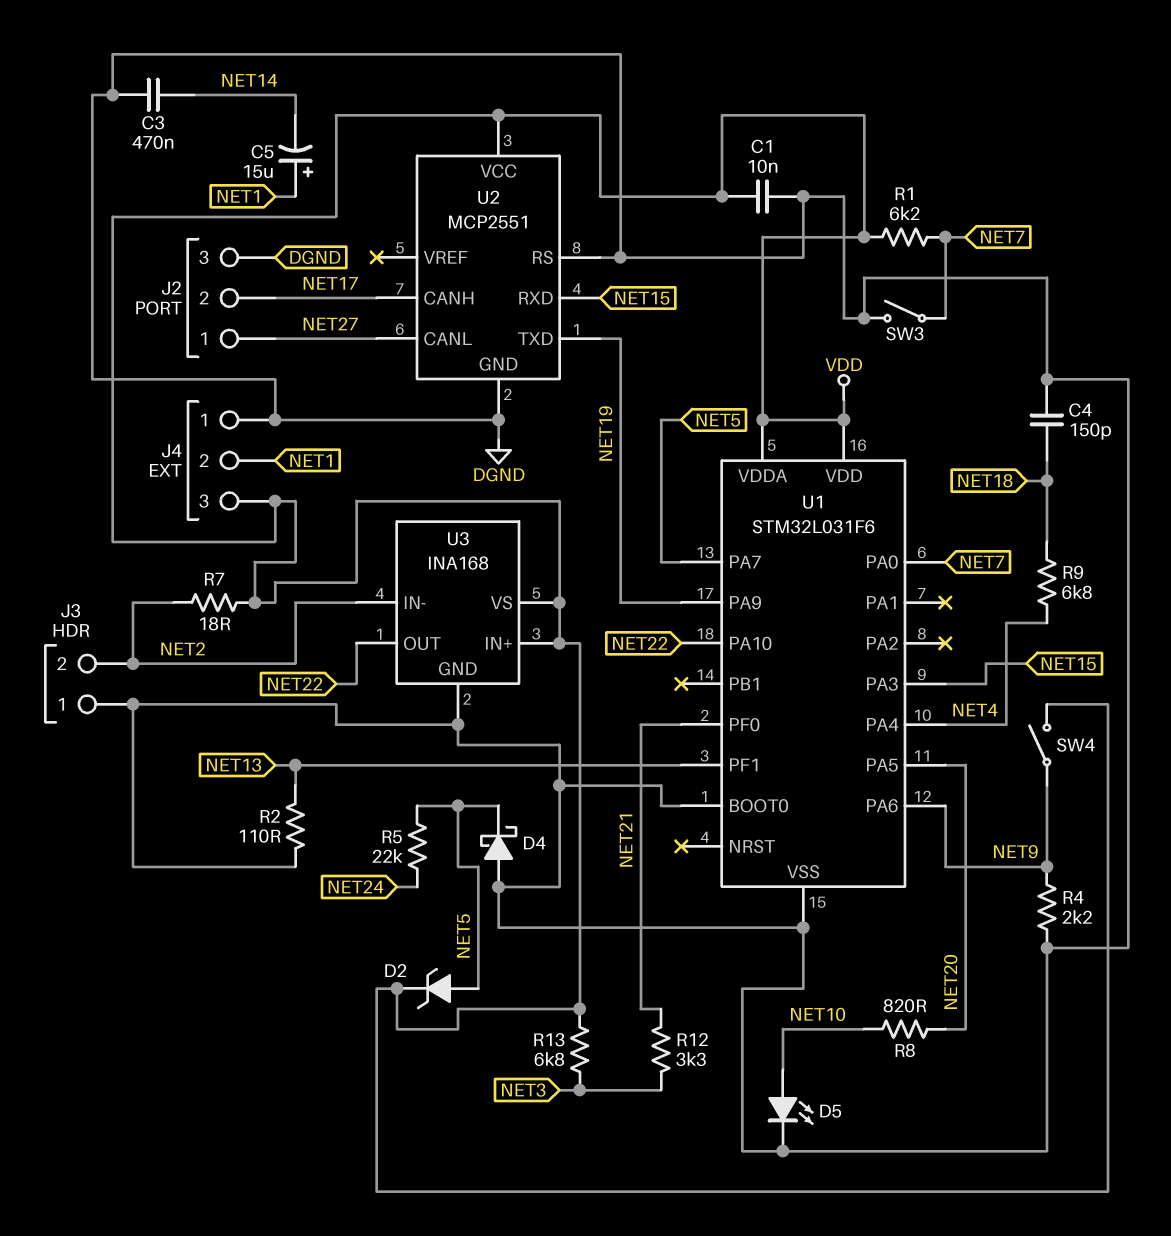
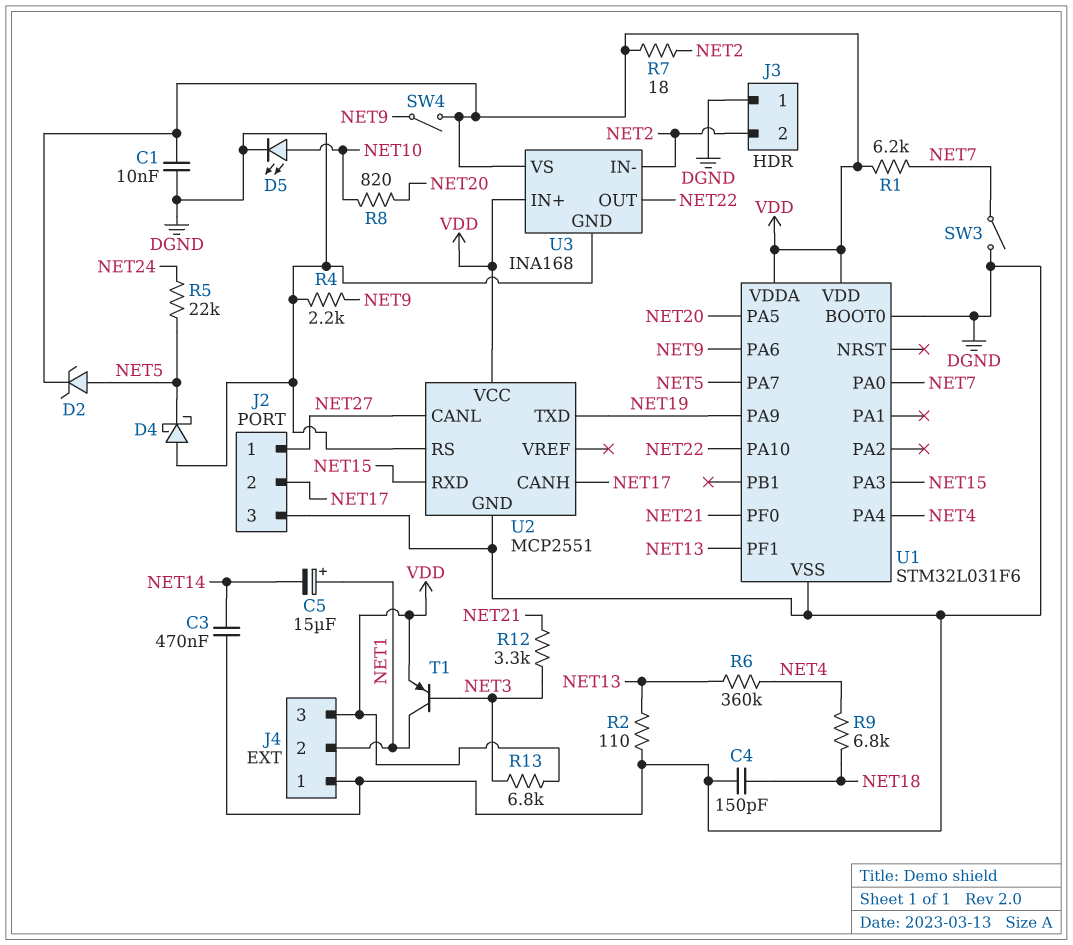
R6: none -> 360k (NET4, NET13)
T1: none -> PNP (B NET3, C NET1, E VDD)

